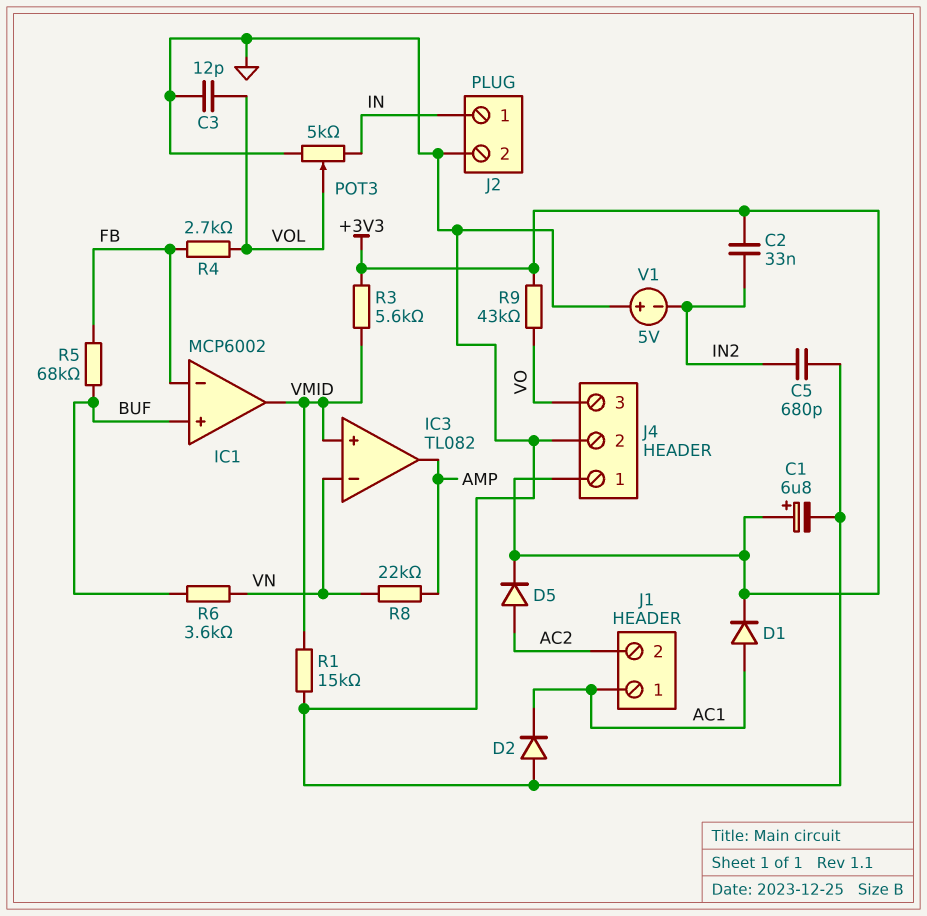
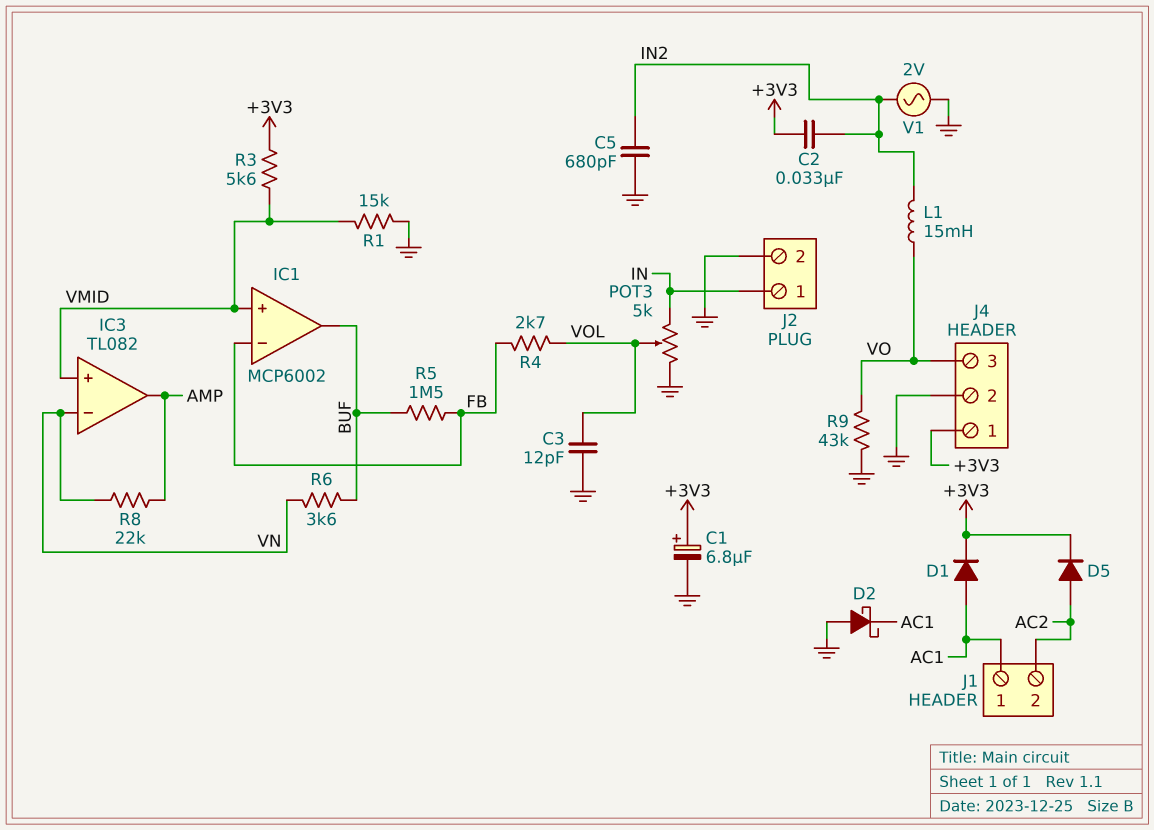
D2: diode (A GND, K AC1) -> schottky (A GND, K AC1)
IC1 pin in+: BUF -> VMID
IC1 pin out: VMID -> BUF
L1: none -> 15mH (IN2, VO)
R5: 68k (BUF, FB) -> 1.5M (BUF, FB)
R9: 43k (+3V3, VO) -> 43k (GND, VO)
V1: 5V (plus GND, minus IN2) -> AC 2V (GND, IN2)

